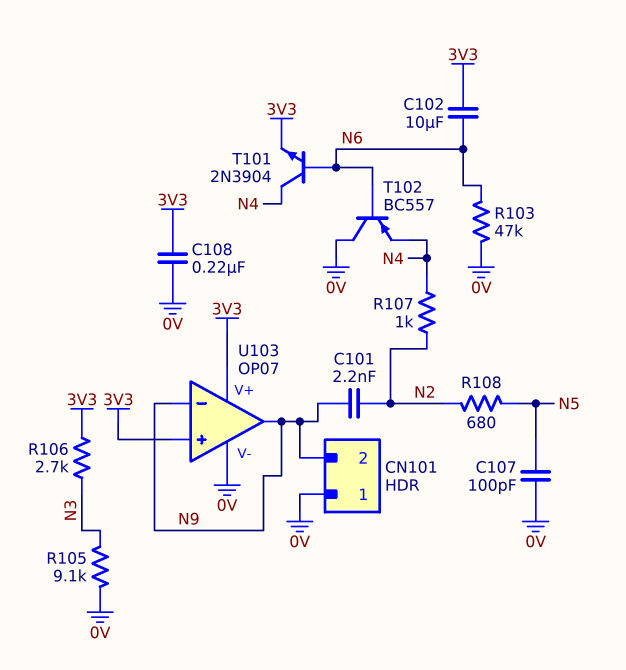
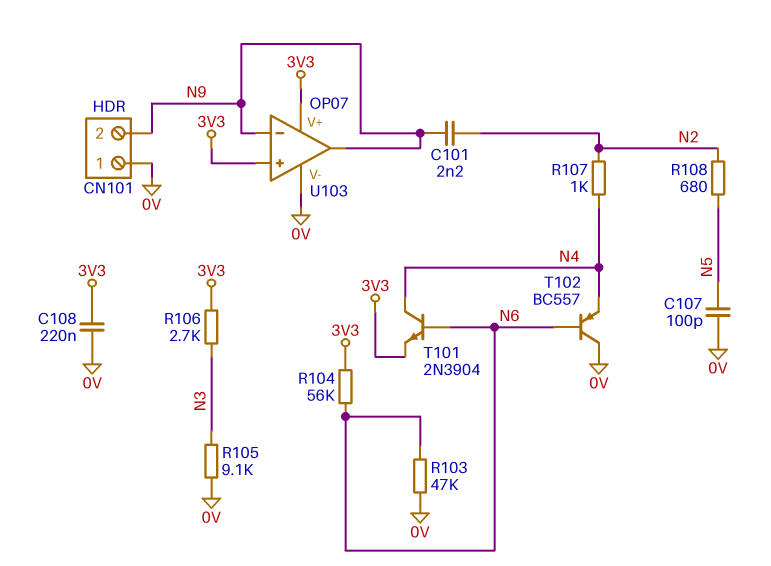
C102: 10uF (3V3, N6) -> none
R104: none -> 56k (3V3, N6)

